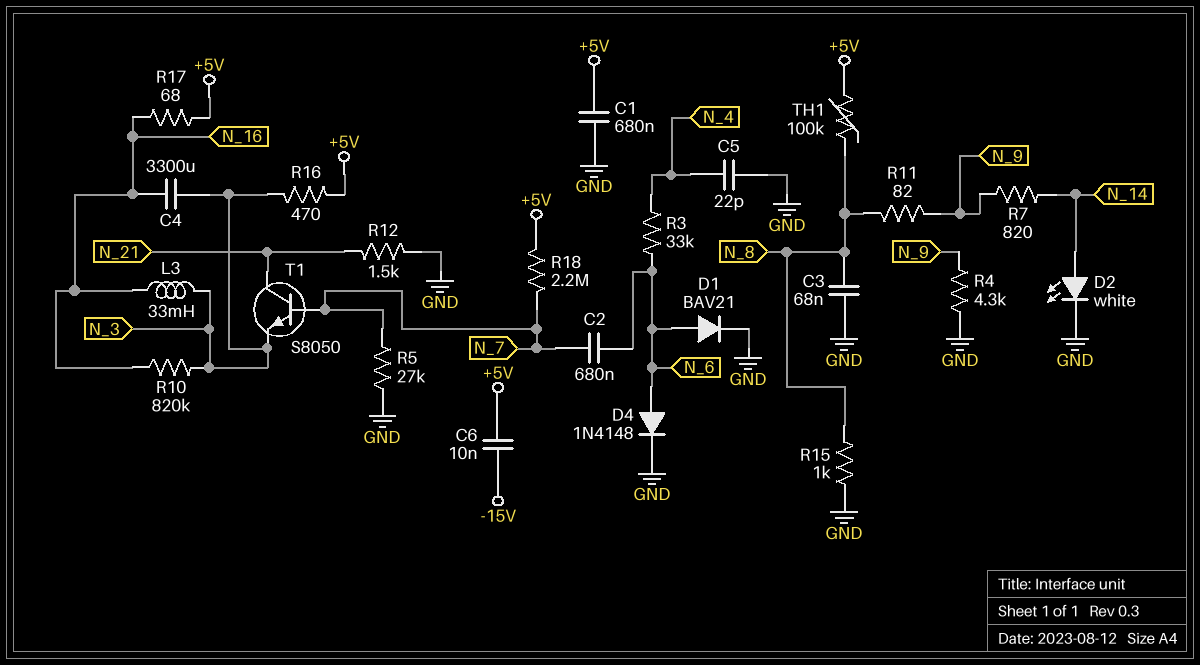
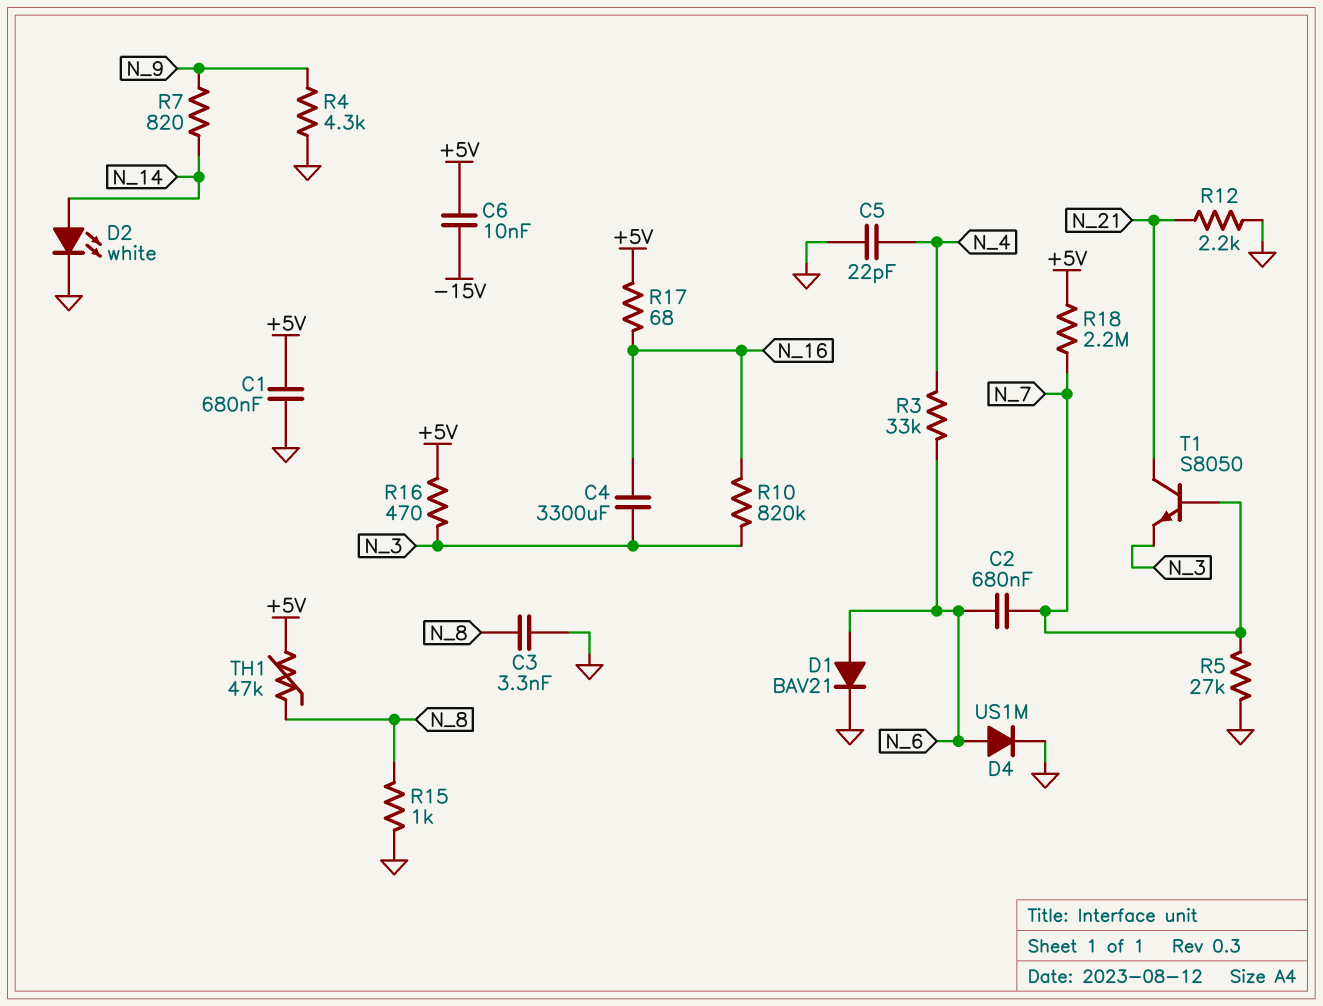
C3: 68nF (GND, N_8) -> 3.3nF (GND, N_8)
D4: diode 1N4148 (A N_6, K GND) -> diode US1M (A N_6, K GND)
L3: 33mH (N_3, N_16) -> none
R11: 82 (N_8, N_9) -> none
R12: 1.5k (GND, N_21) -> 2.2k (GND, N_21)
TH1: 100k (+5V, N_8) -> 47k (+5V, N_8)

